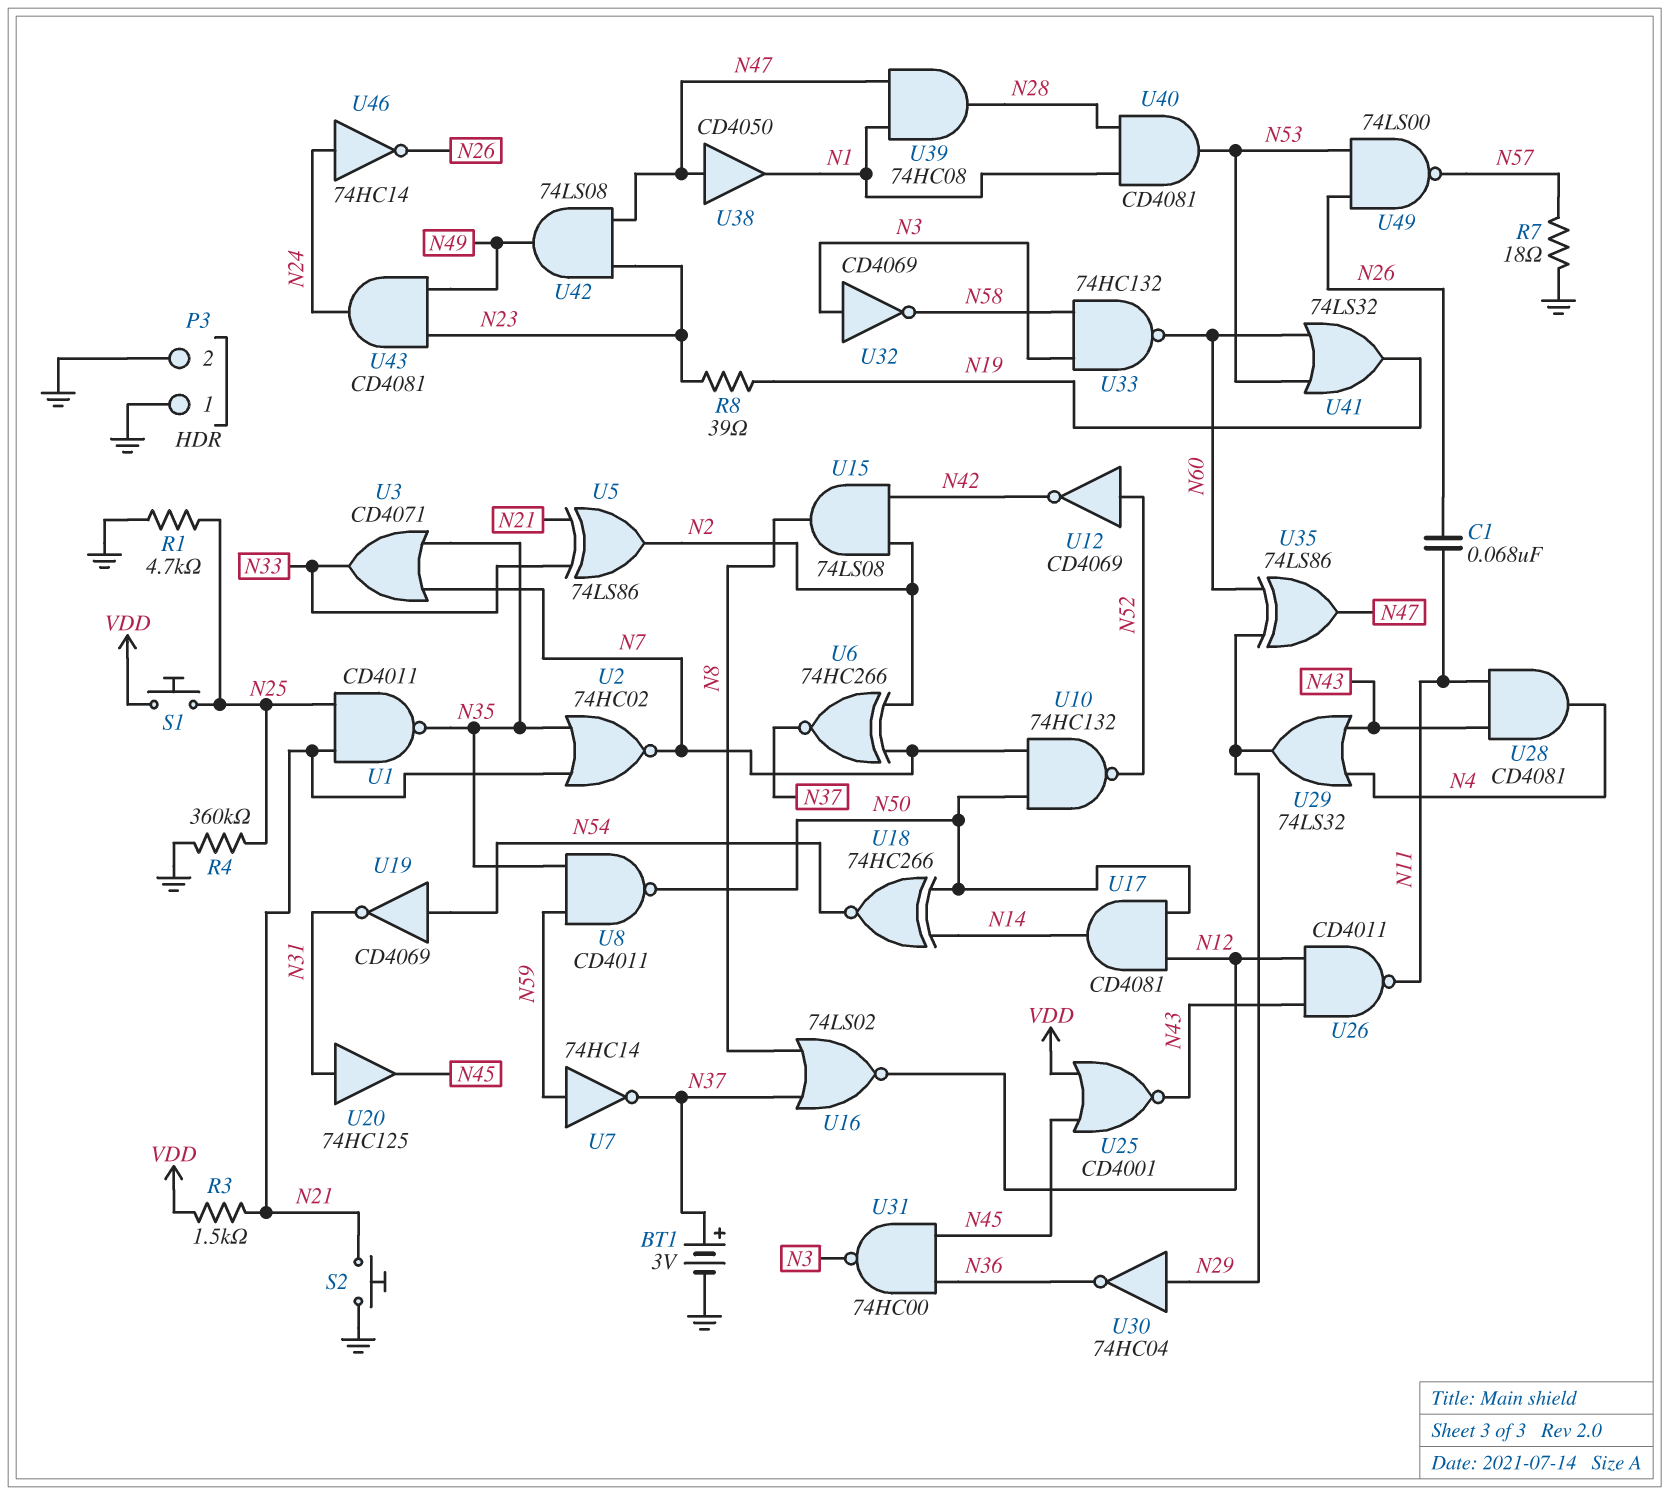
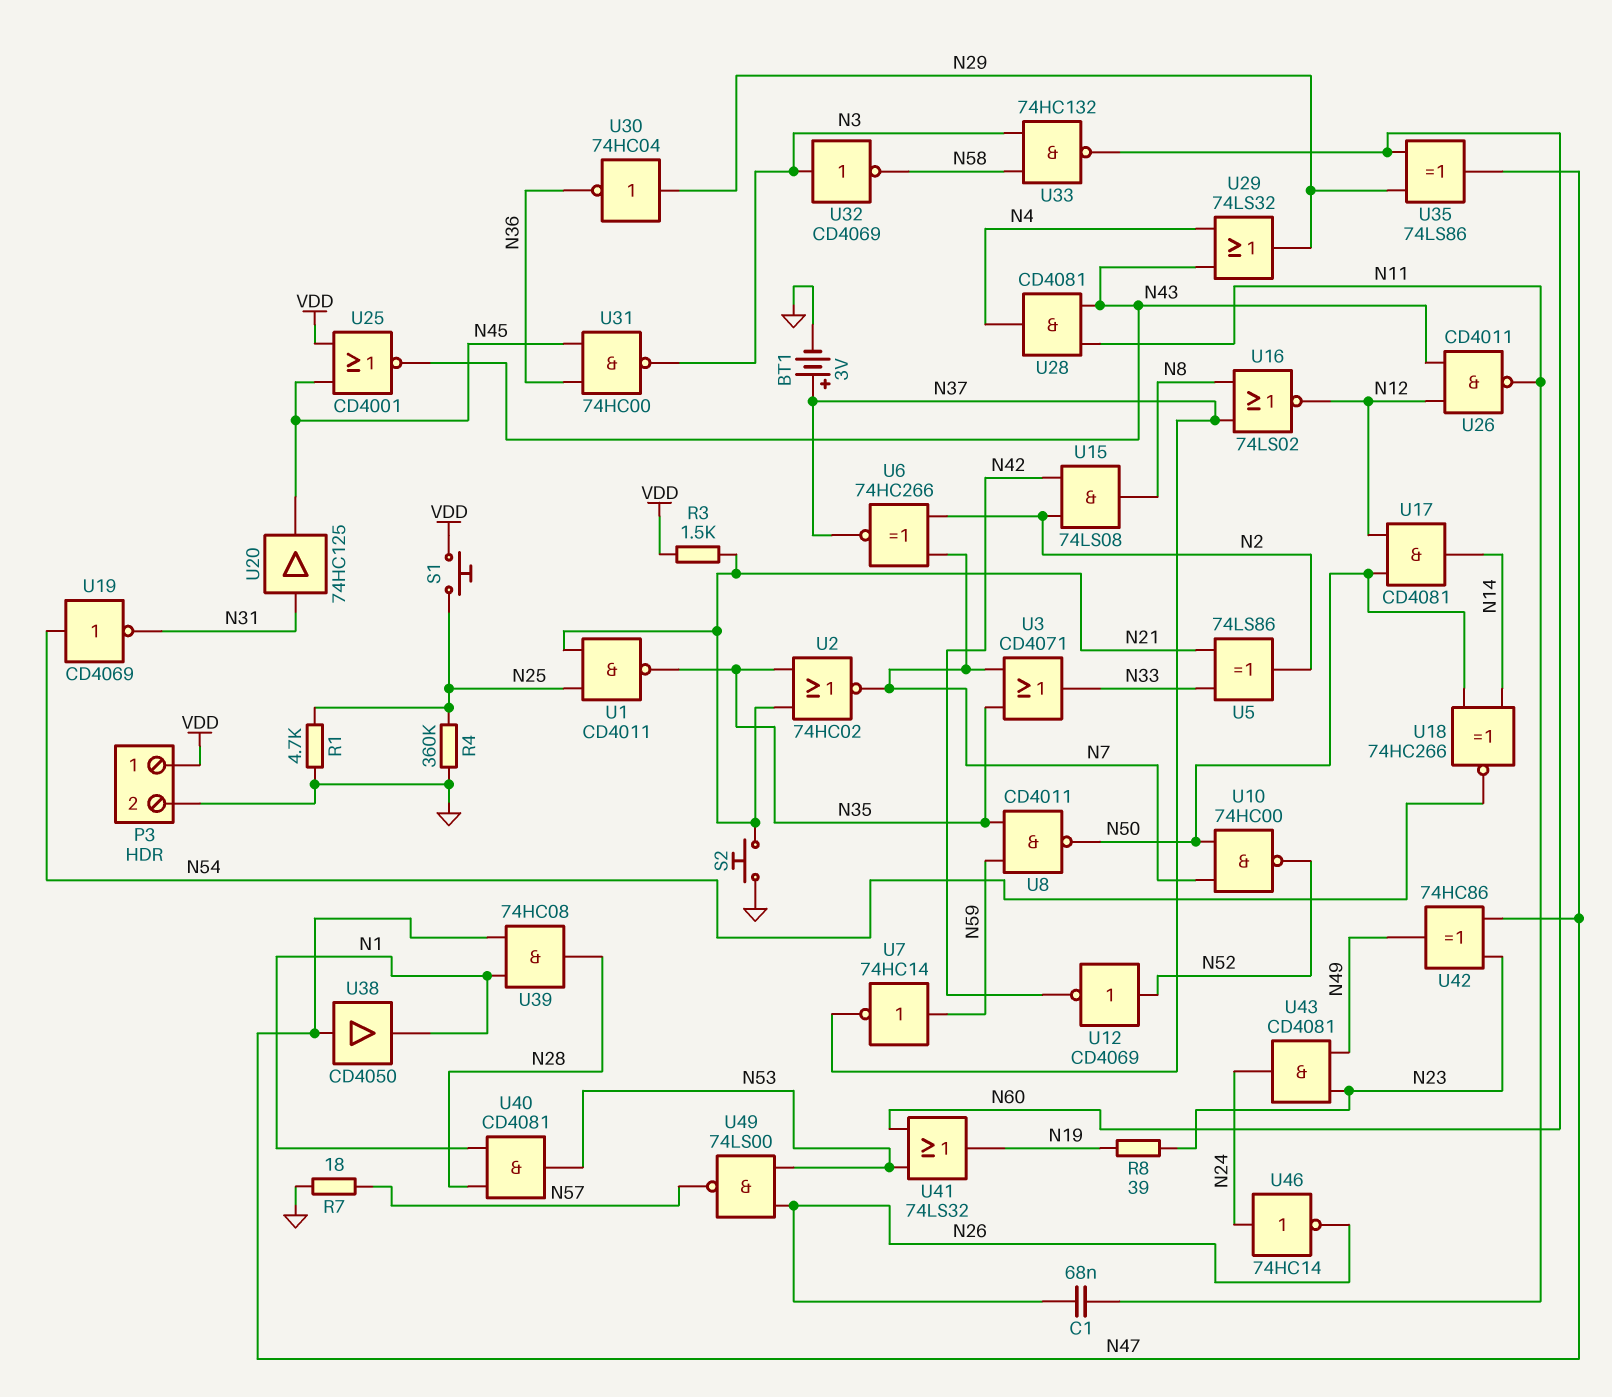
P3 pin 1: GND -> VDD
U10: NAND 74HC132 (in N7, in N50, out N52) -> NAND 74HC00 (in N7, in N50, out N52)
U42: AND 74LS08 (in N23, in N47, out N49) -> XOR 74HC86 (in N23, in N47, out N49)

